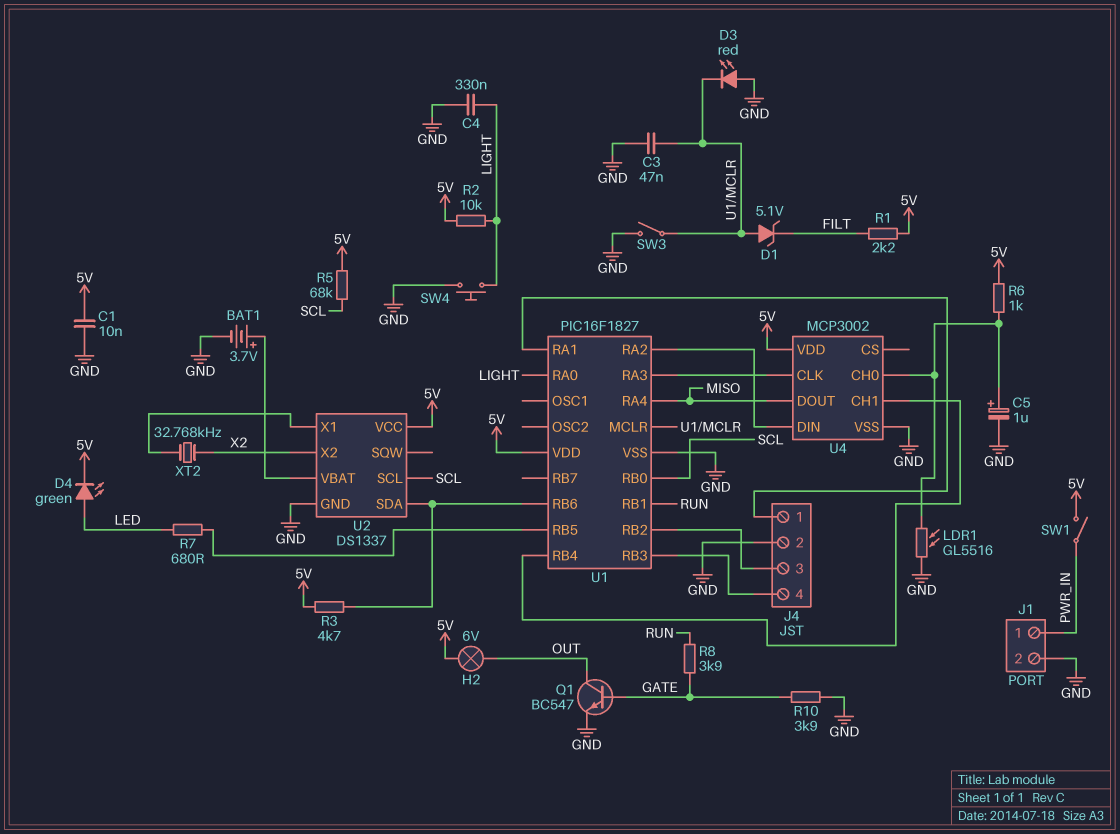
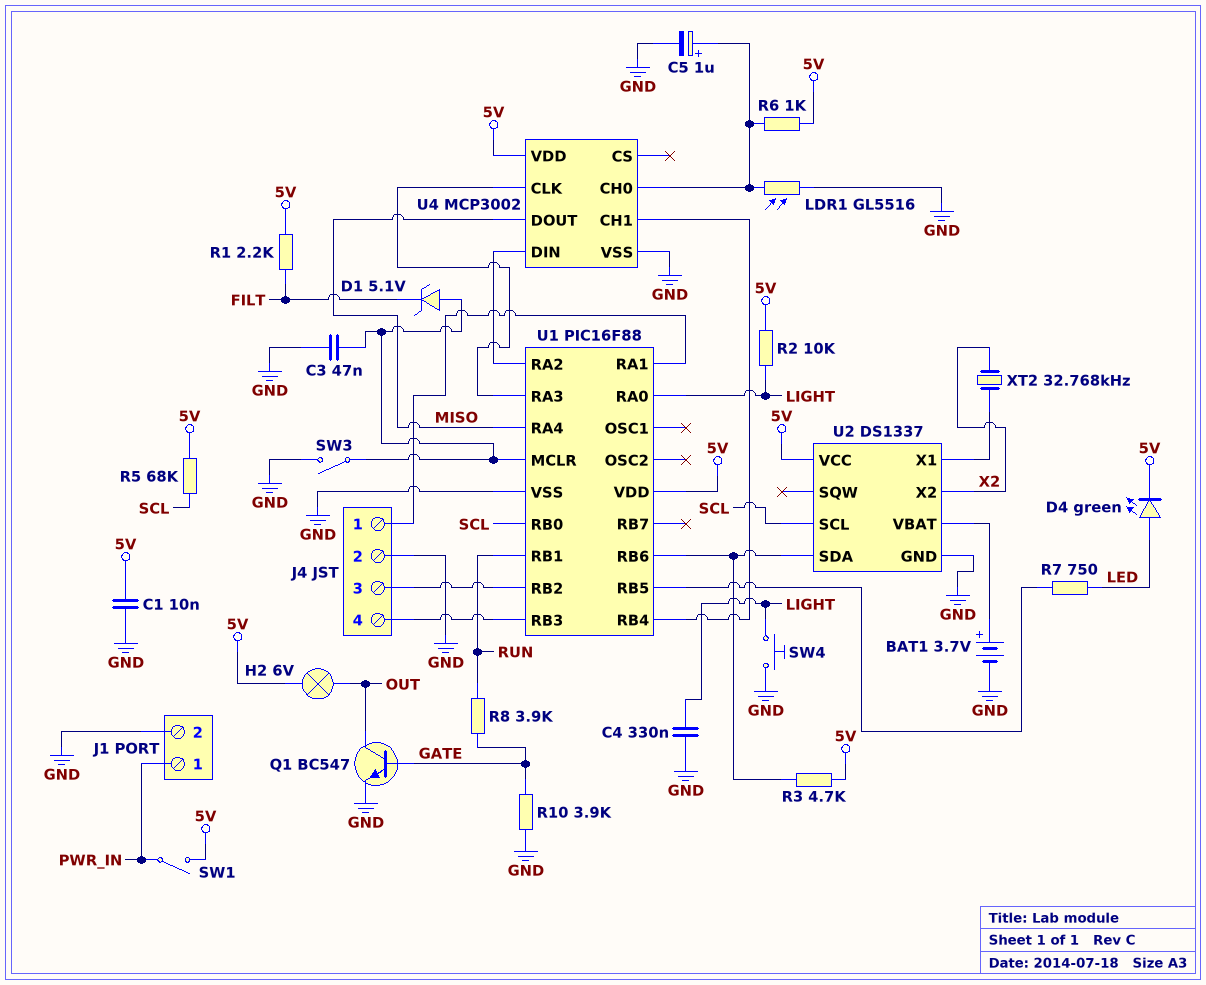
D3: LED red (A GND, K U1/MCLR) -> none
R7: 680 (LED, U1/RB5) -> 750 (LED, U1/RB5)
U1: PIC16F1827 -> PIC16F88

